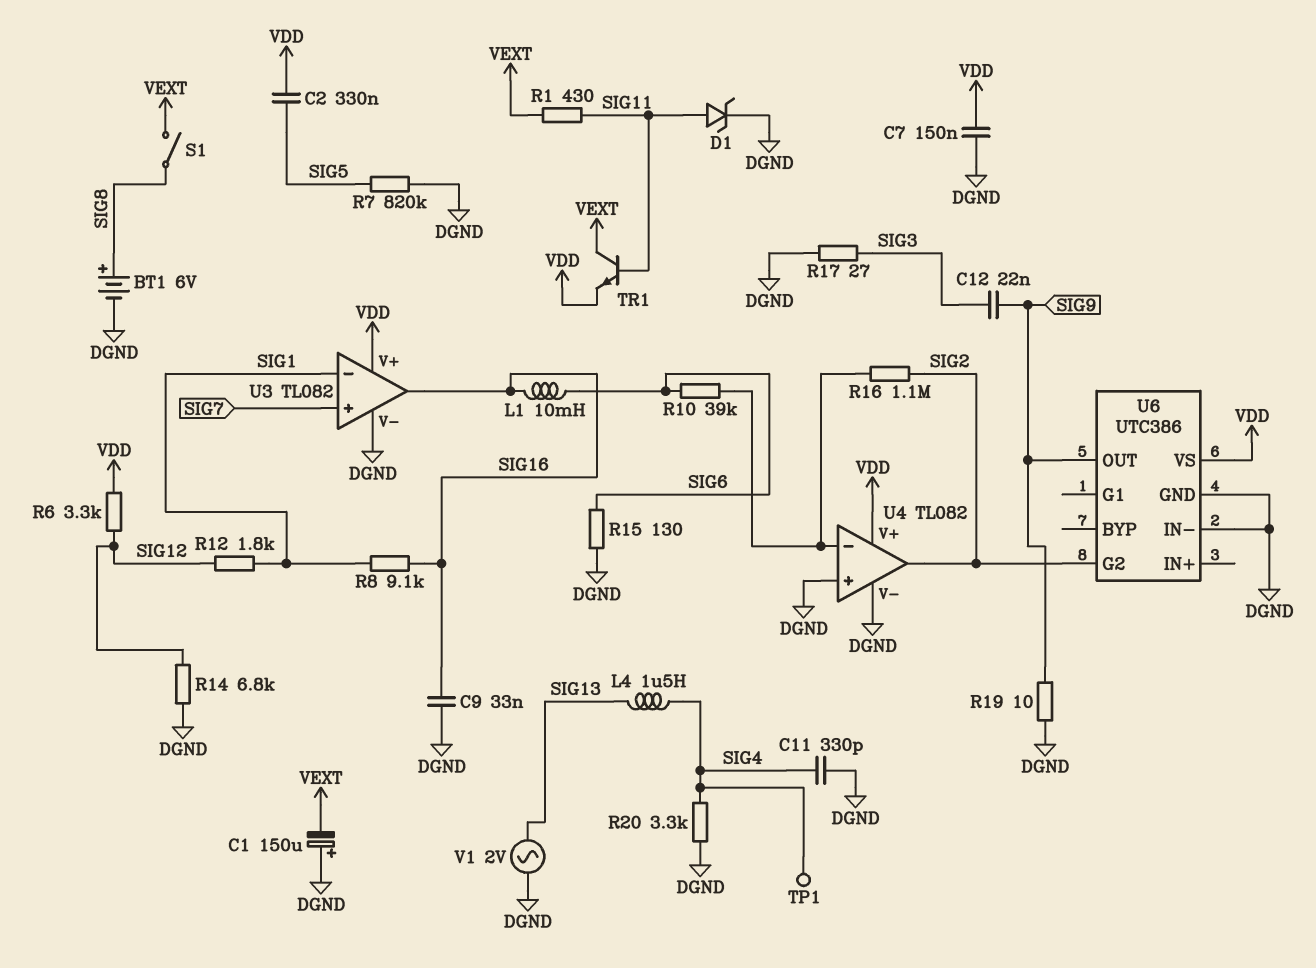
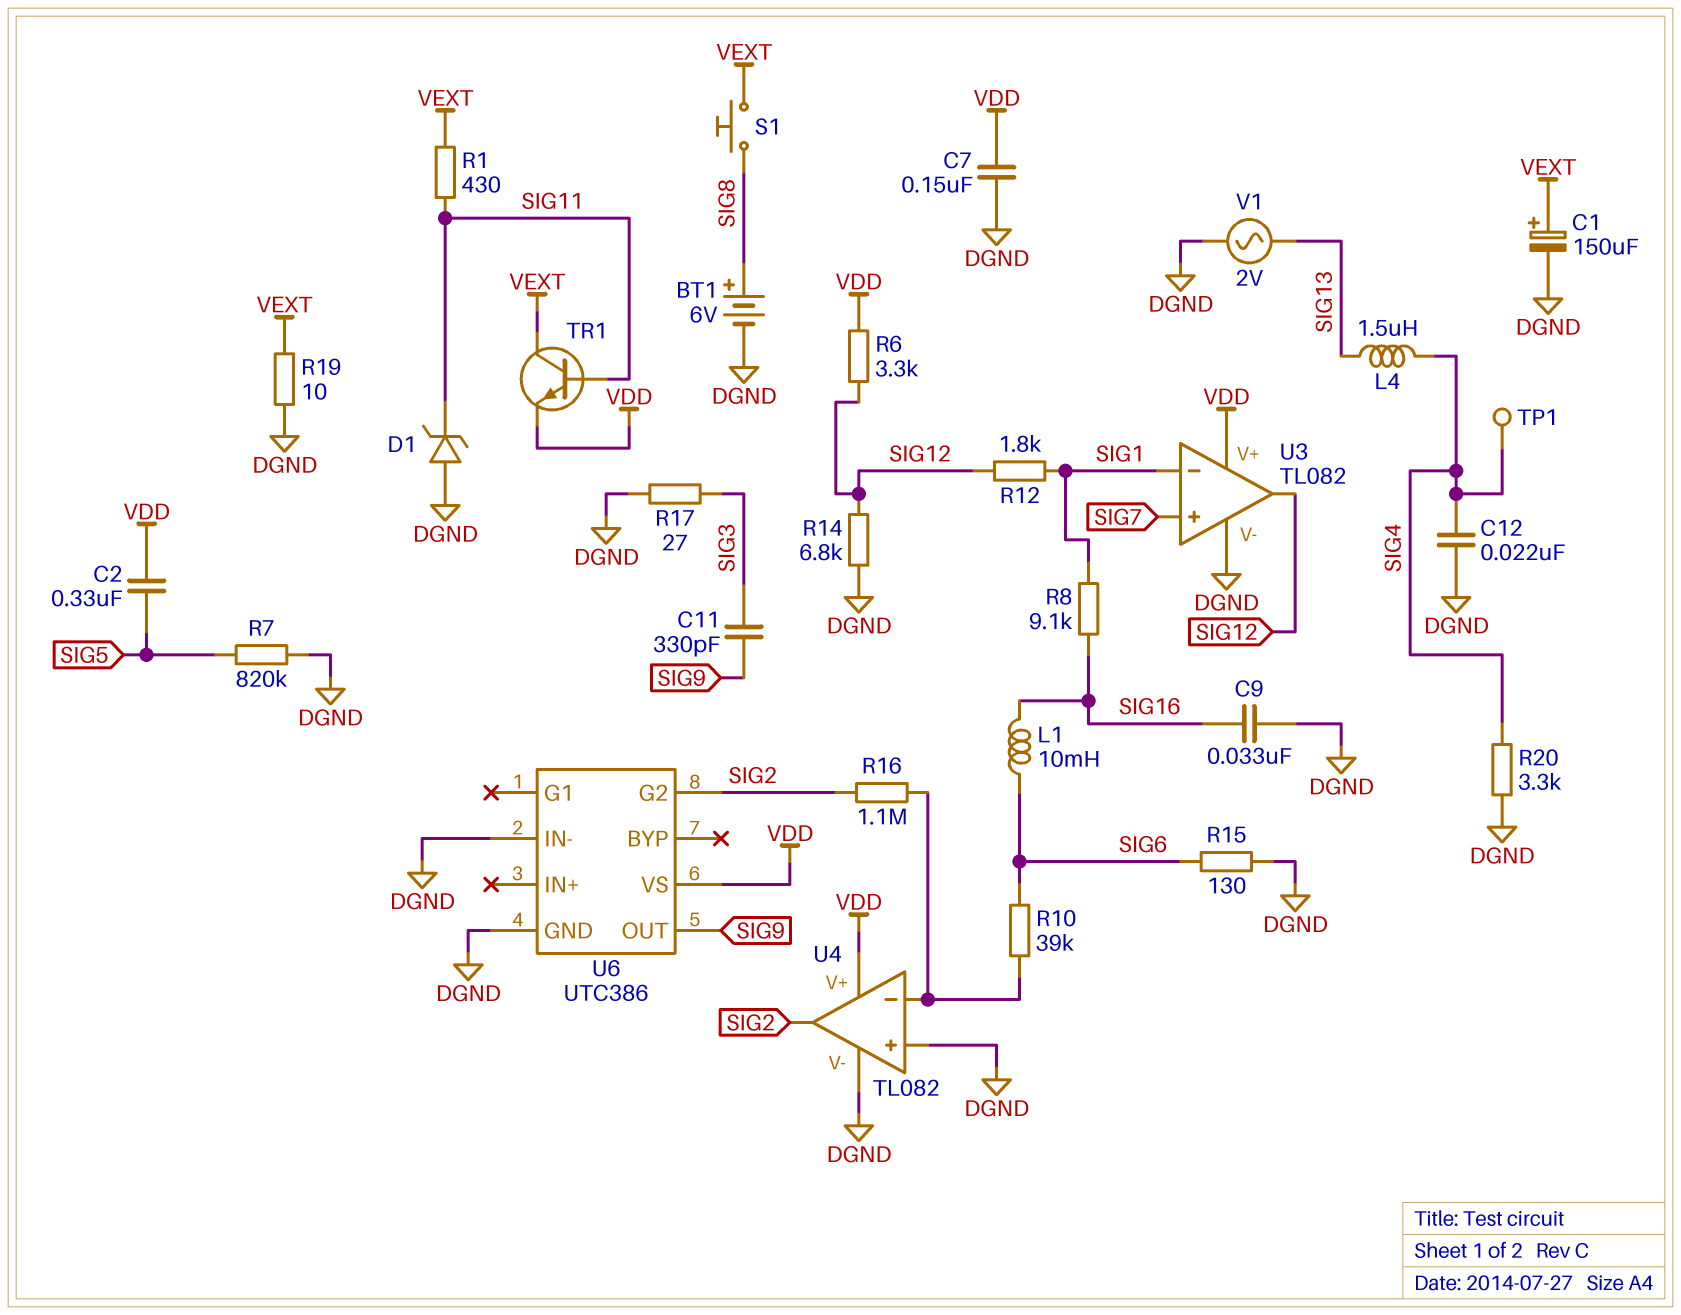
C1: 150uF (plus DGND, minus VEXT) -> 150uF (plus VEXT, minus DGND)
C11: 330pF (DGND, SIG4) -> 330pF (SIG3, SIG9)
C12: 22nF (SIG3, SIG9) -> 22nF (DGND, SIG4)
D1: zener (A SIG11, K DGND) -> zener (A DGND, K SIG11)
R19: 10 (DGND, SIG9) -> 10 (DGND, VEXT)
S1: switch (SIG8, VEXT) -> button (SIG8, VEXT)
U3 pin out: SIG16 -> SIG12

